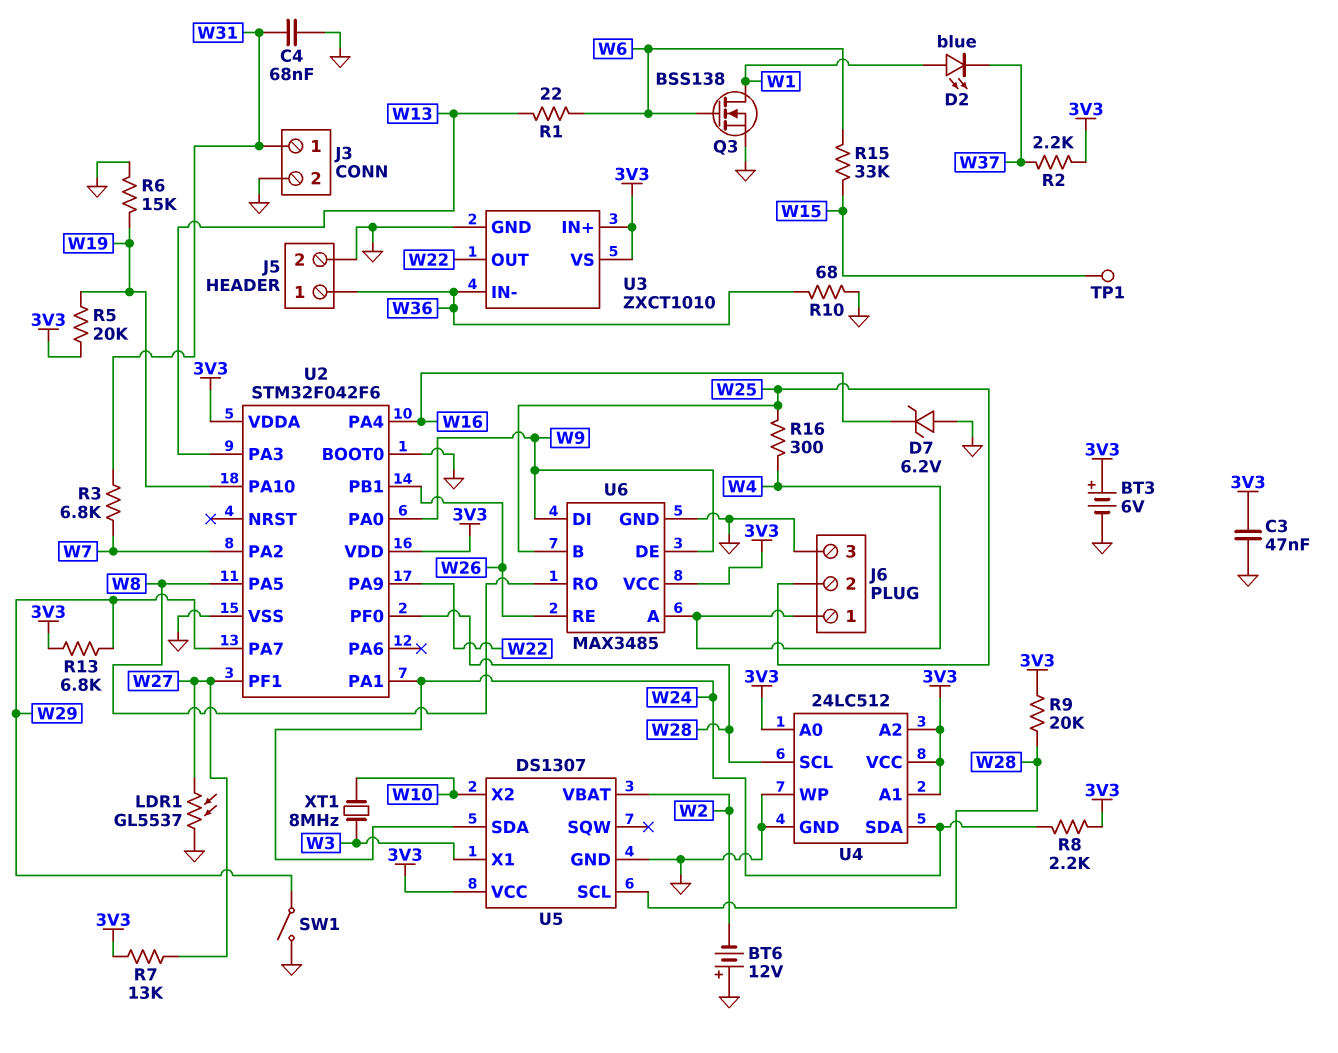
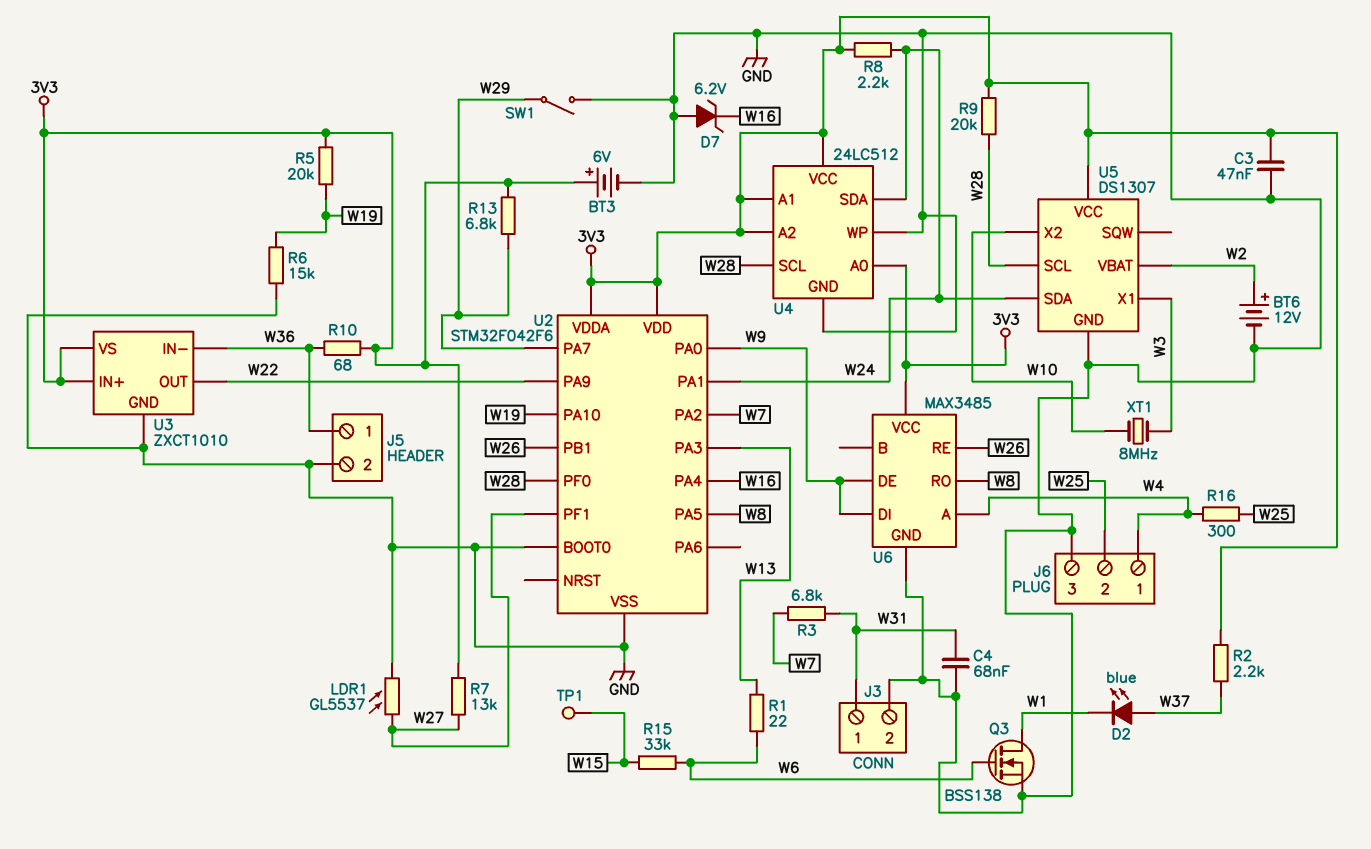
BT6: 12V (plus GND, minus W2) -> 12V (plus W2, minus GND)
D2: LED blue (A W1, K W37) -> LED blue (A W37, K W1)
R10: 68 (GND, W36) -> 68 (3V3, W36)
U6 pin B: W25 -> none

